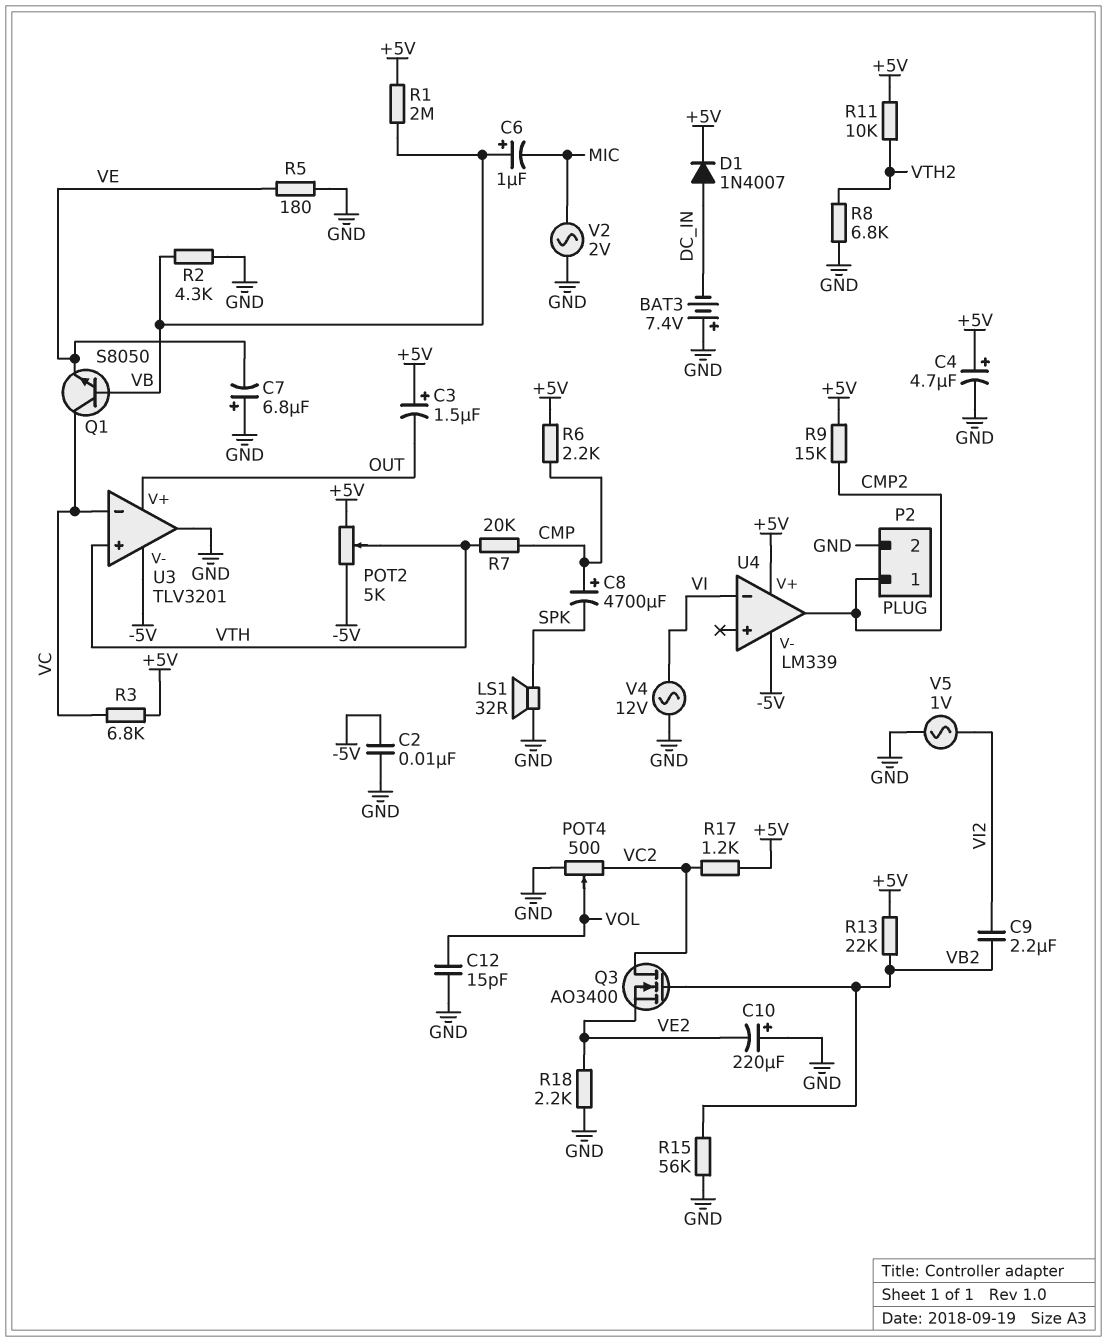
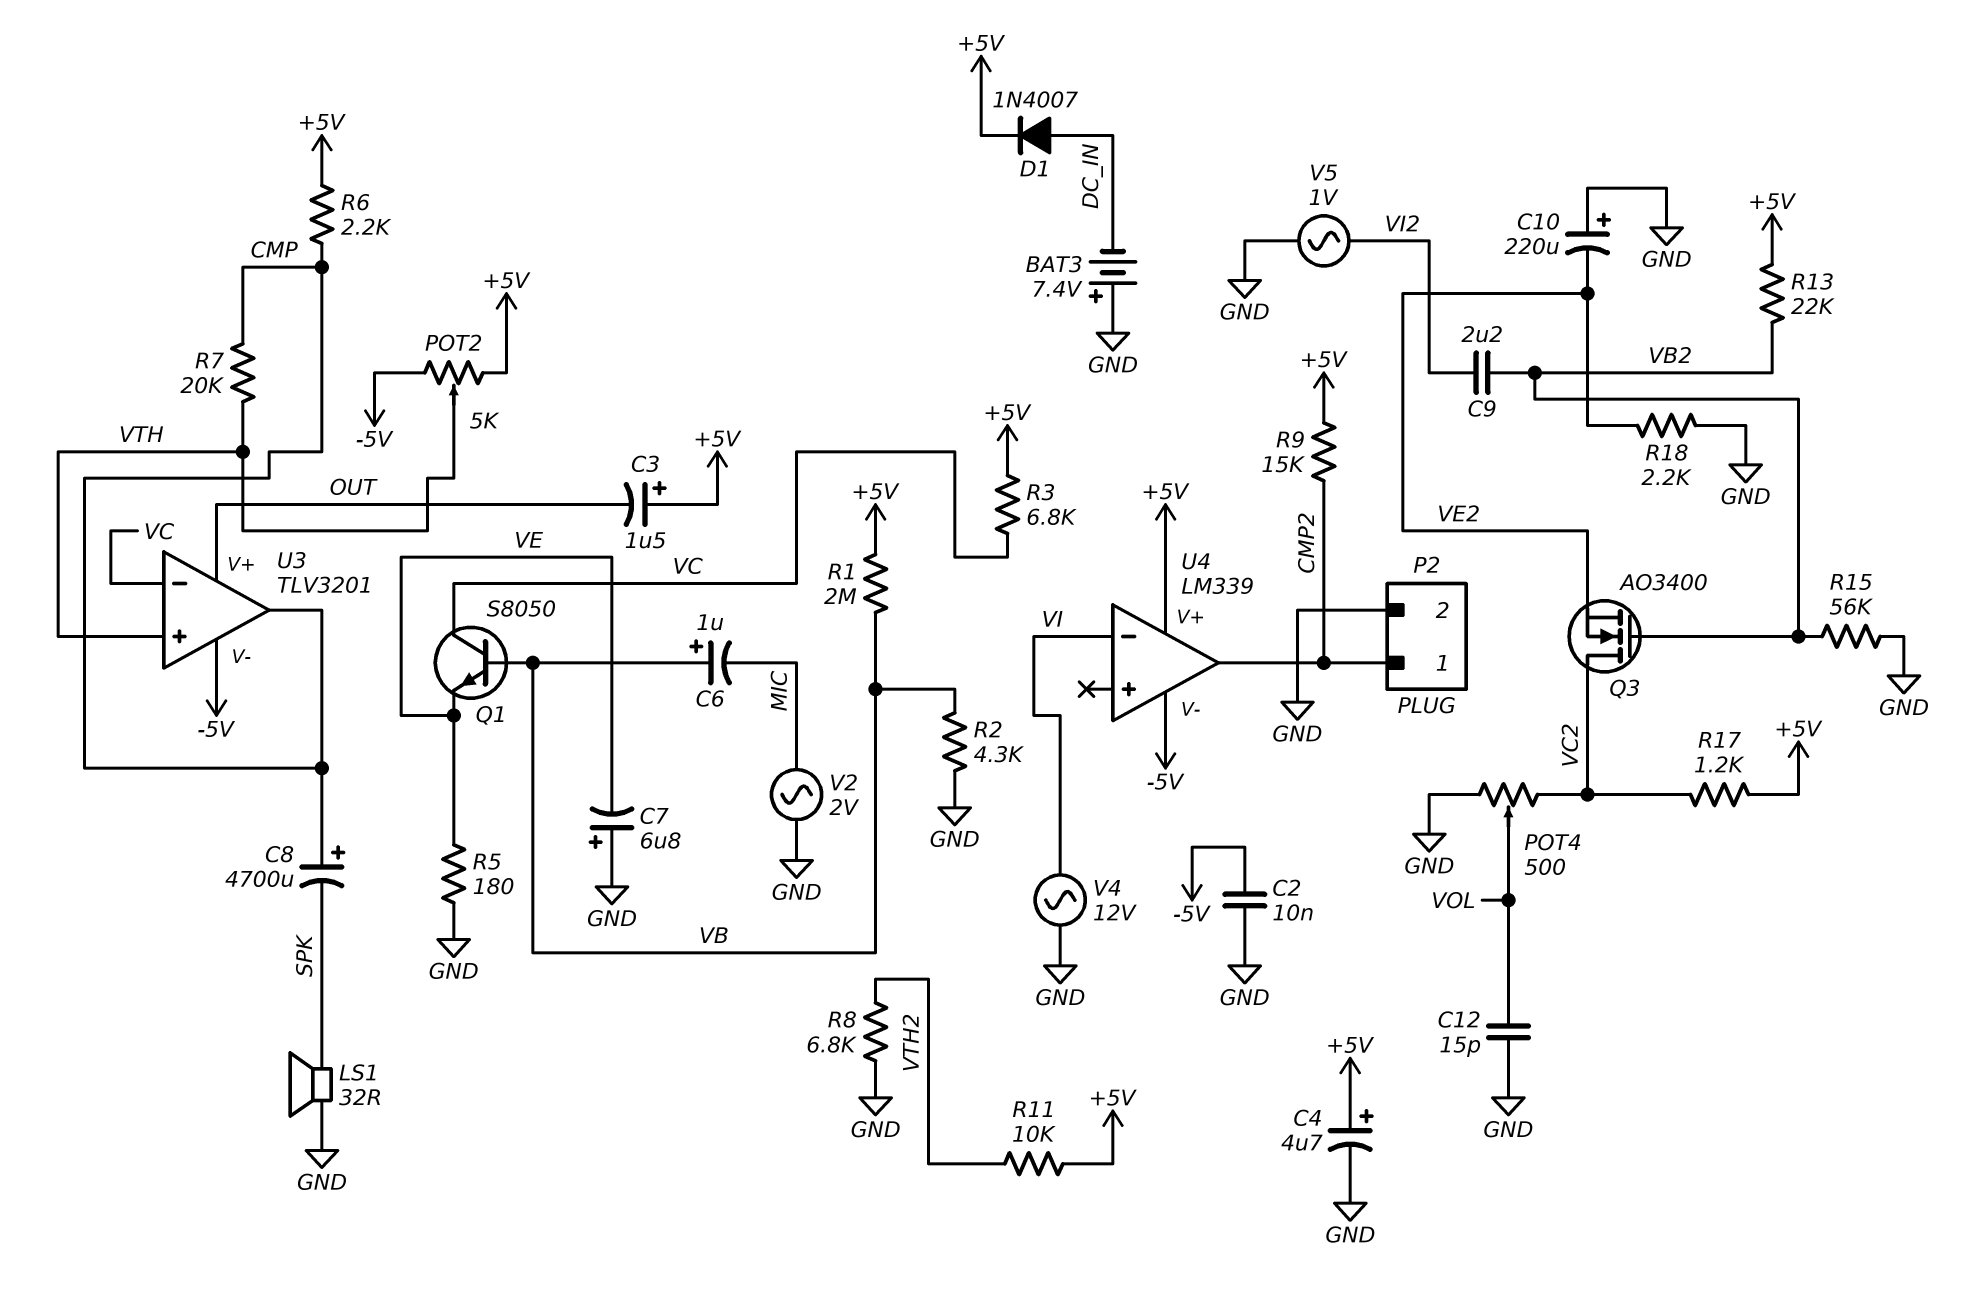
U3 pin out: GND -> CMP

